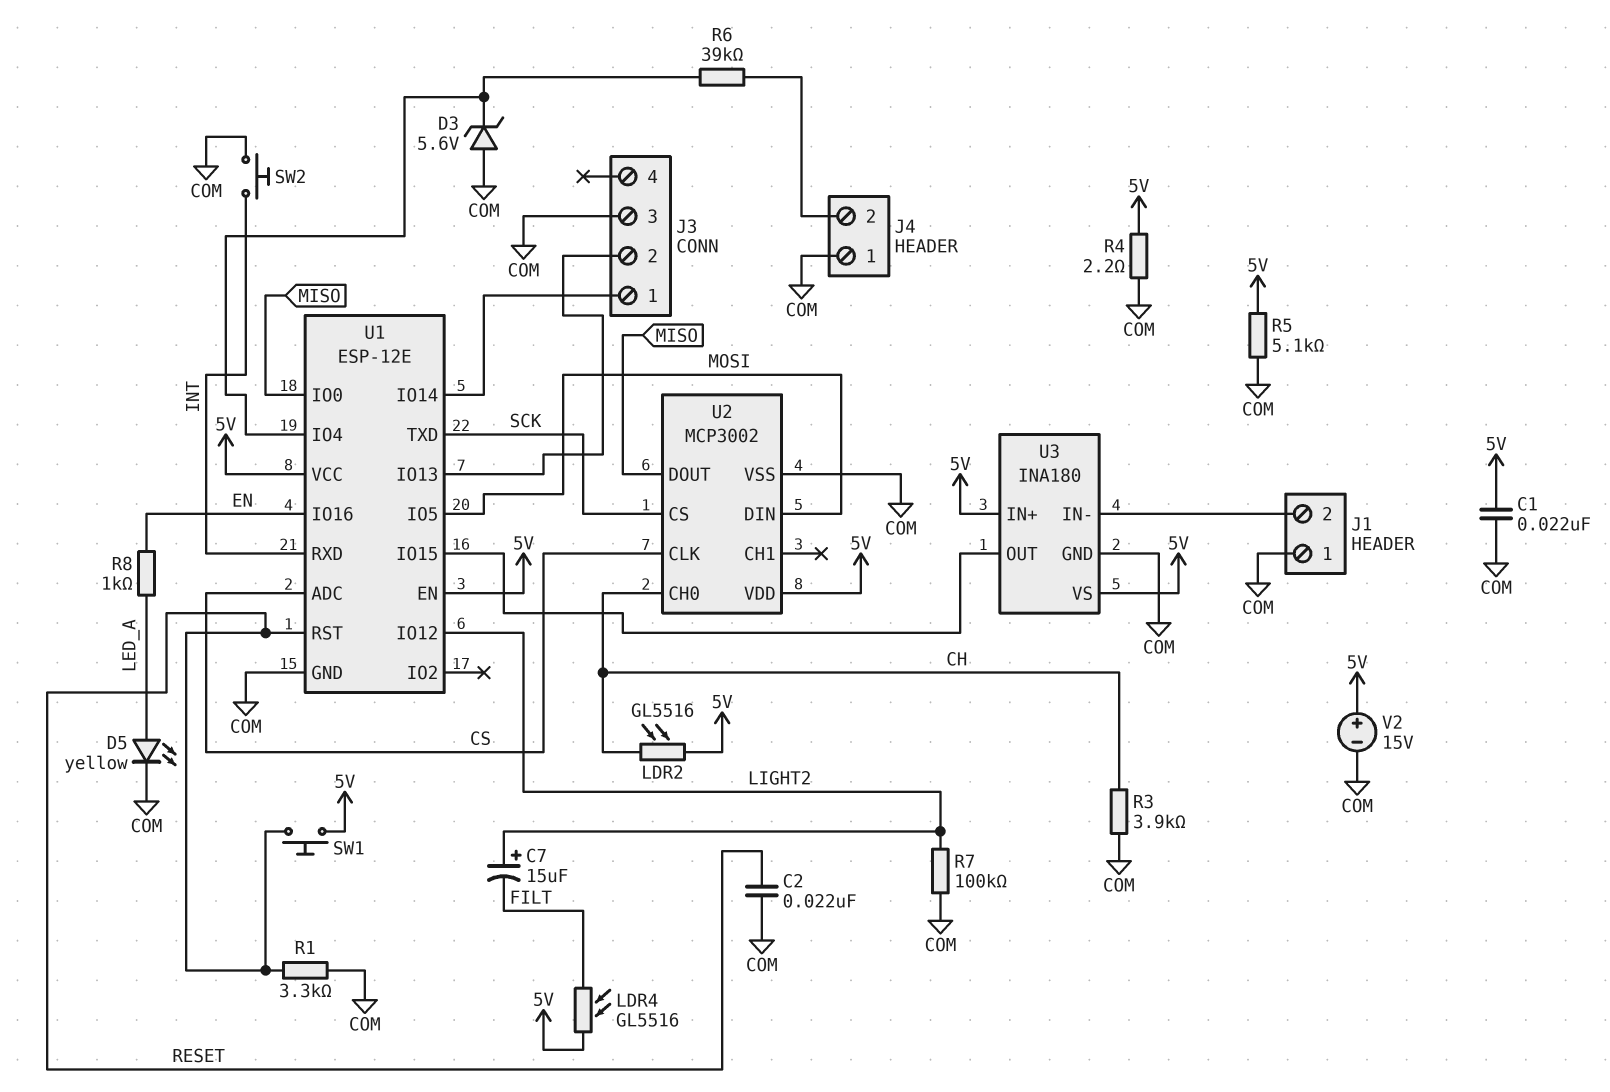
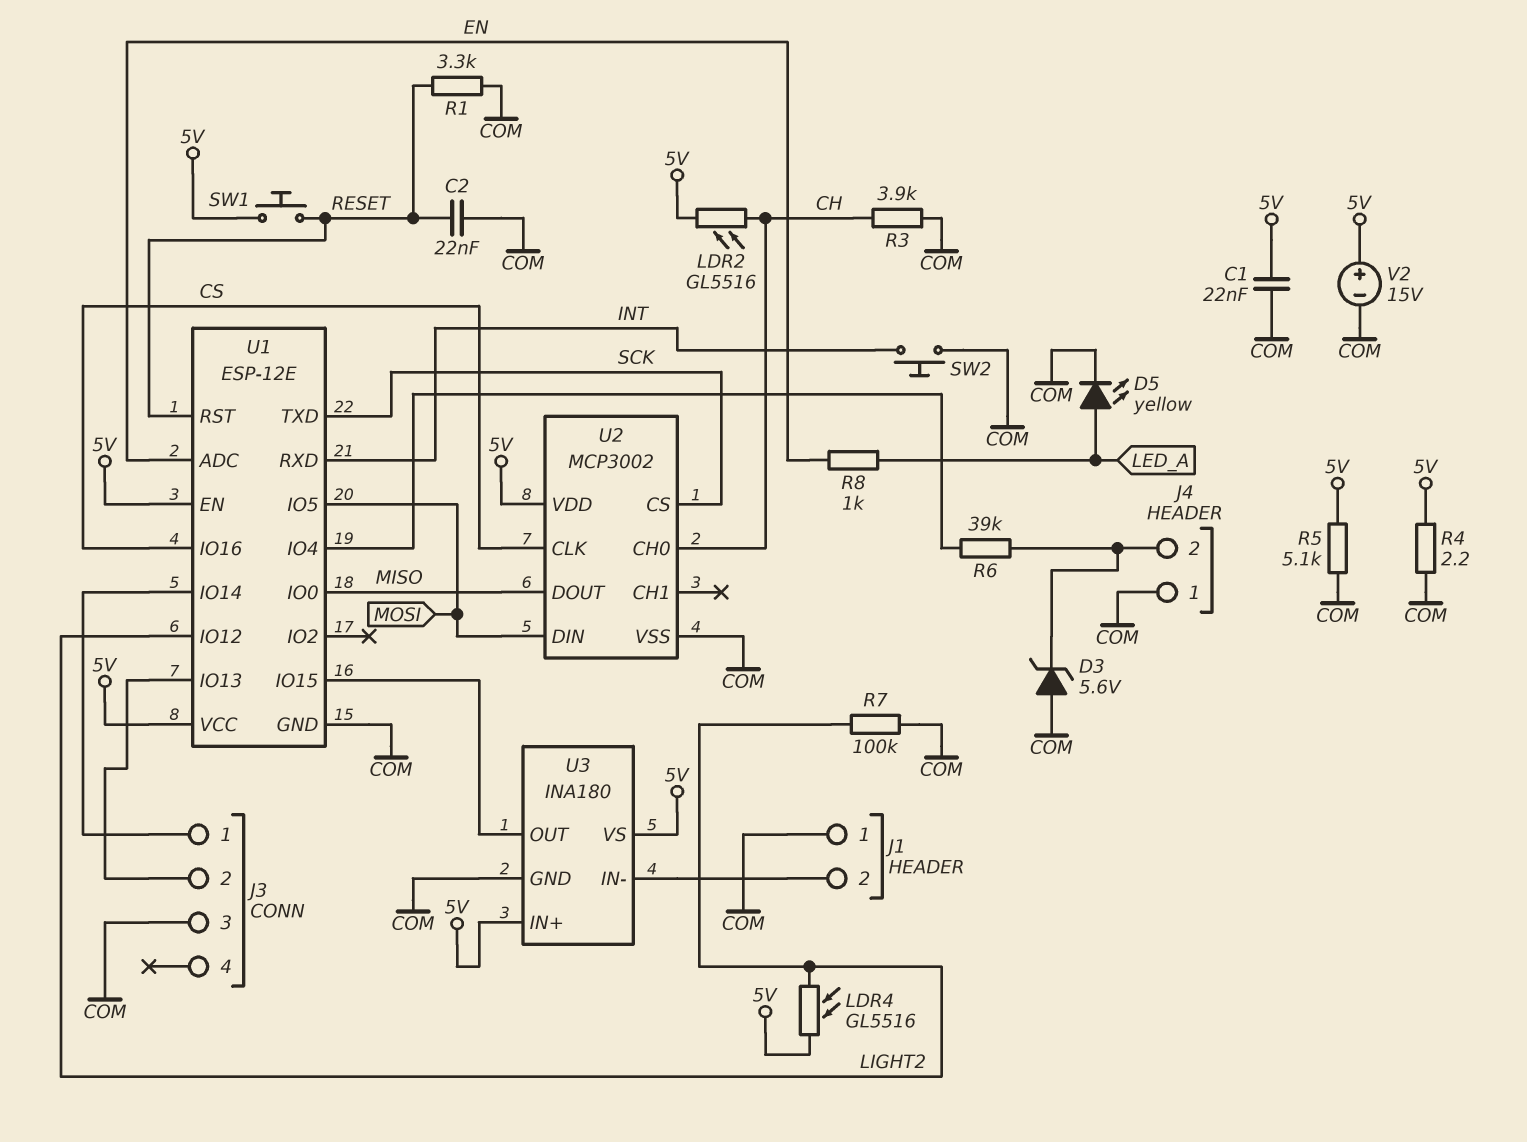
C7: 15uF (plus LIGHT2, minus FILT) -> none
D3: zener 5.6V (A COM, K U1/IO4) -> zener 5.6V (A COM, K J4/2)
LDR4: GL5516 (5V, FILT) -> GL5516 (5V, LIGHT2)
U1 pin ADC: CS -> EN
U1 pin IO16: EN -> CS

